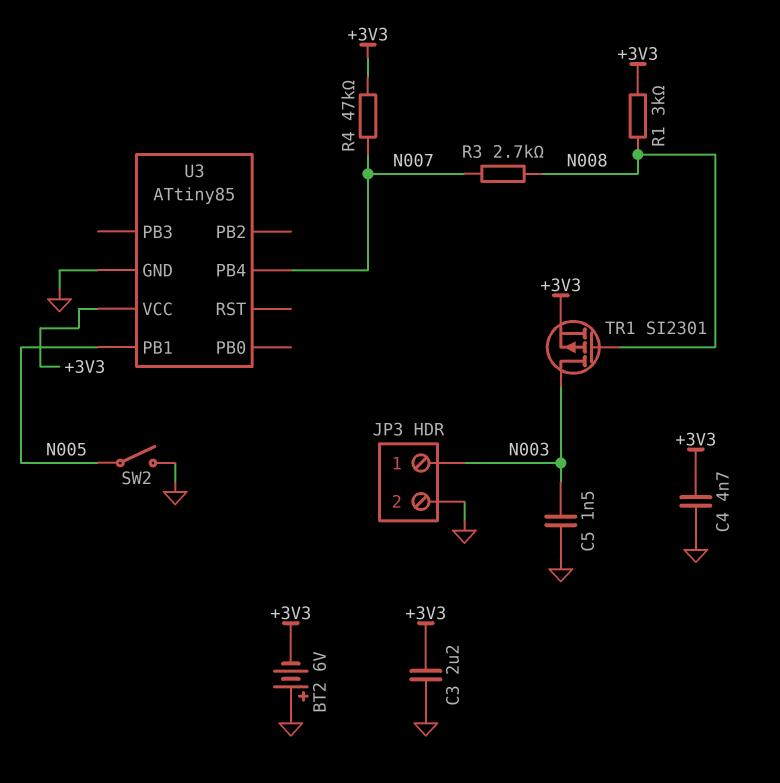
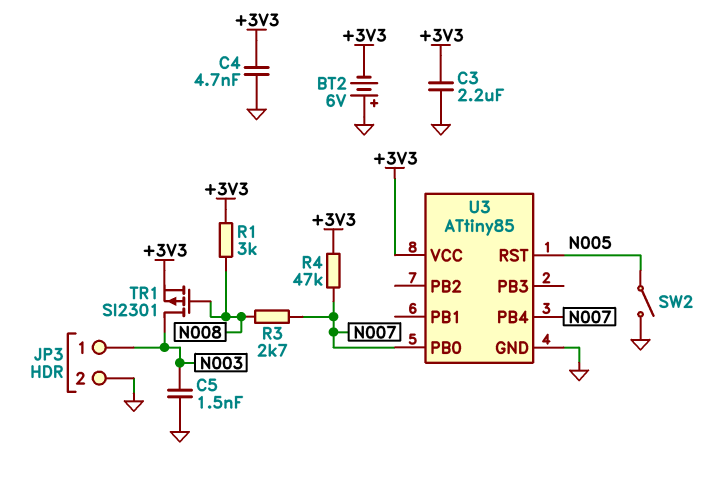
U3 pin PB0: none -> N007
U3 pin PB1: N005 -> none
U3 pin RST: none -> N005

